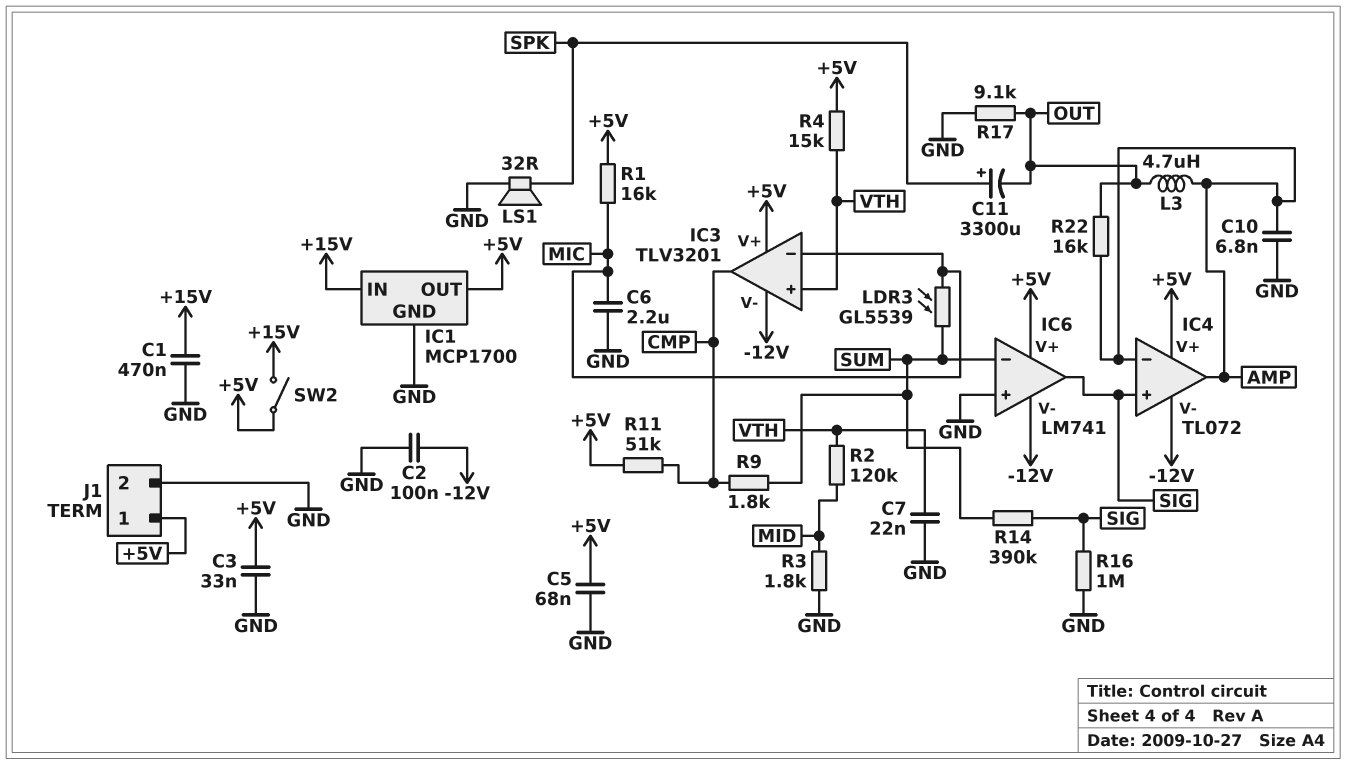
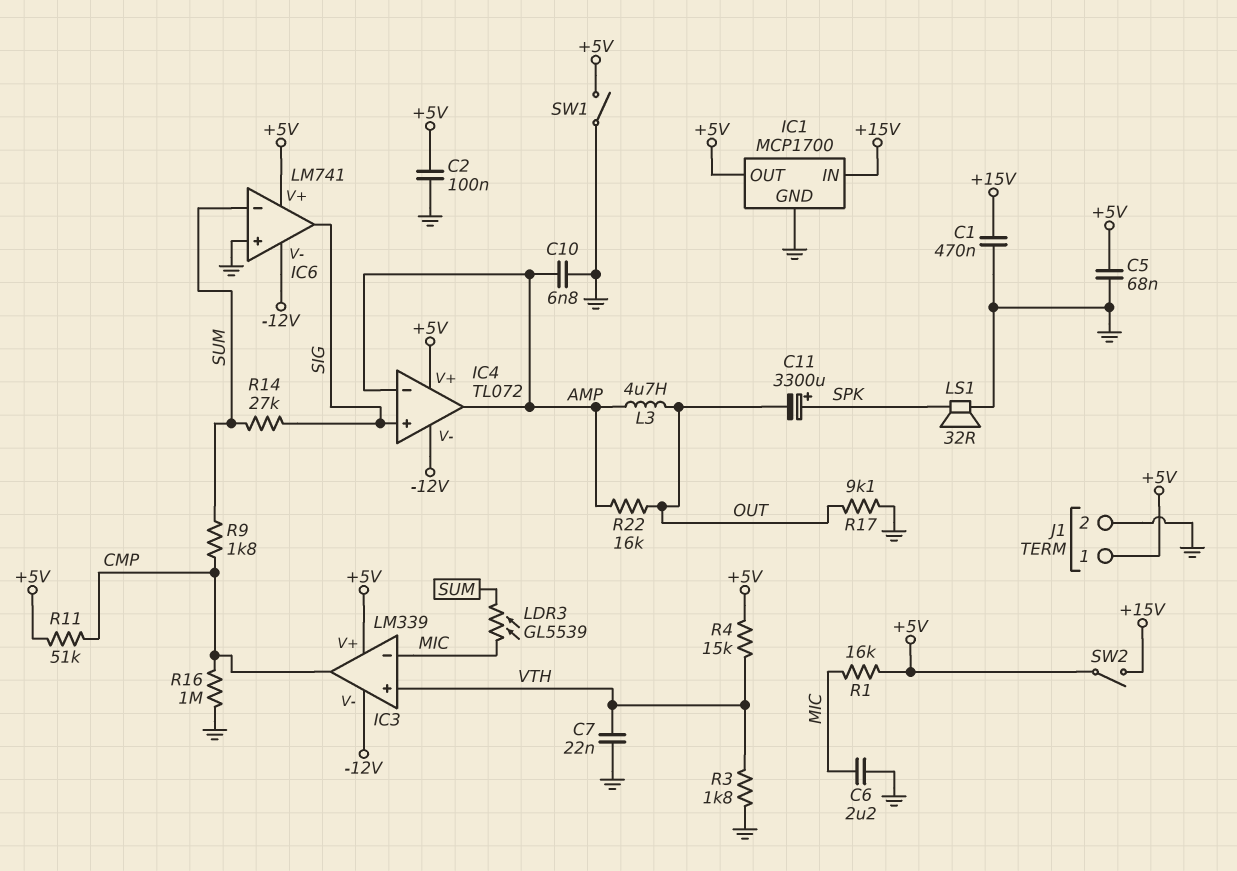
C2: 100nF (-12V, GND) -> 100nF (+5V, GND)
C3: 33nF (+5V, GND) -> none
IC3: TLV3201 -> LM339
R2: 120k (MID, VTH) -> none
R3: 1.8k (GND, MID) -> 1.8k (GND, VTH)
R14: 390k (SIG, SUM) -> 27k (SIG, SUM)
R16: 1M (GND, SIG) -> 1M (CMP, GND)
SW1: none -> switch (+5V, GND)

